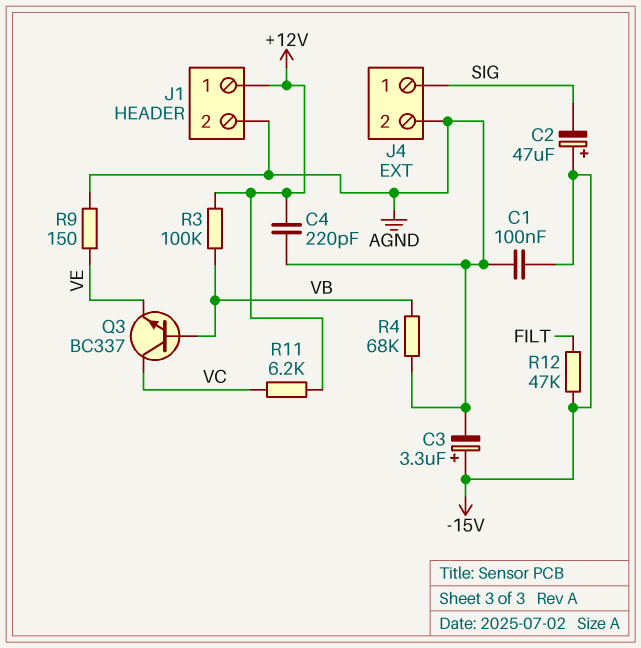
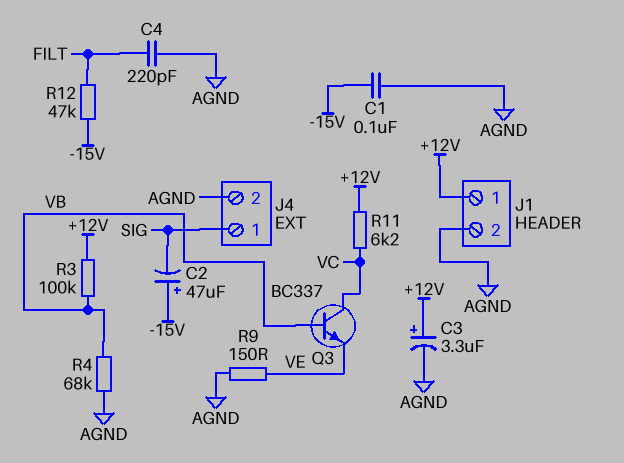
C3: 3.3uF (plus -15V, minus AGND) -> 3.3uF (plus +12V, minus AGND)
C4: 220pF (+12V, AGND) -> 220pF (AGND, FILT)

